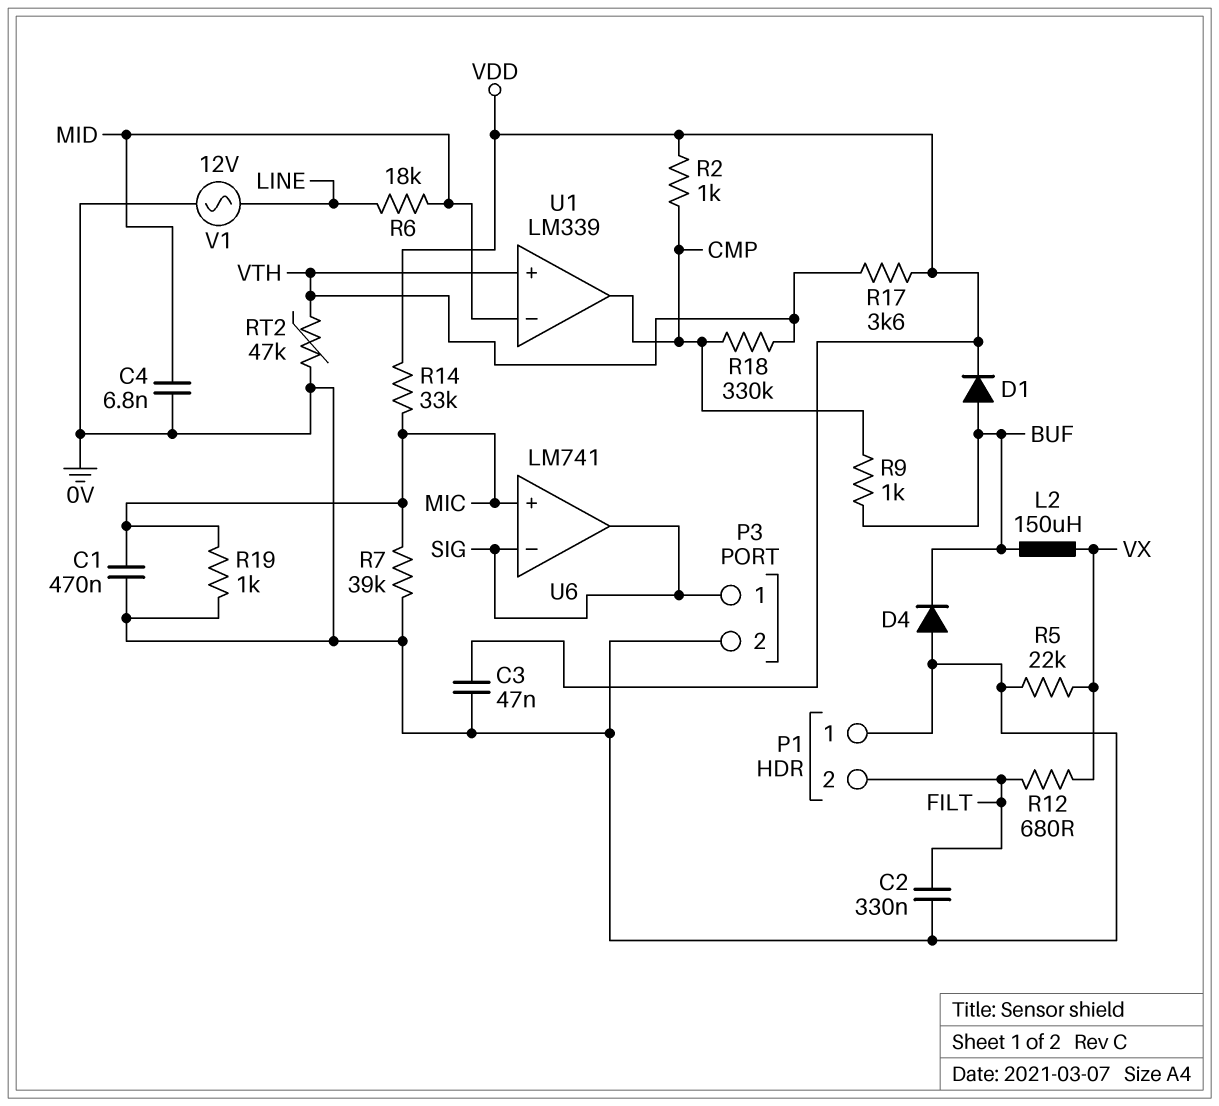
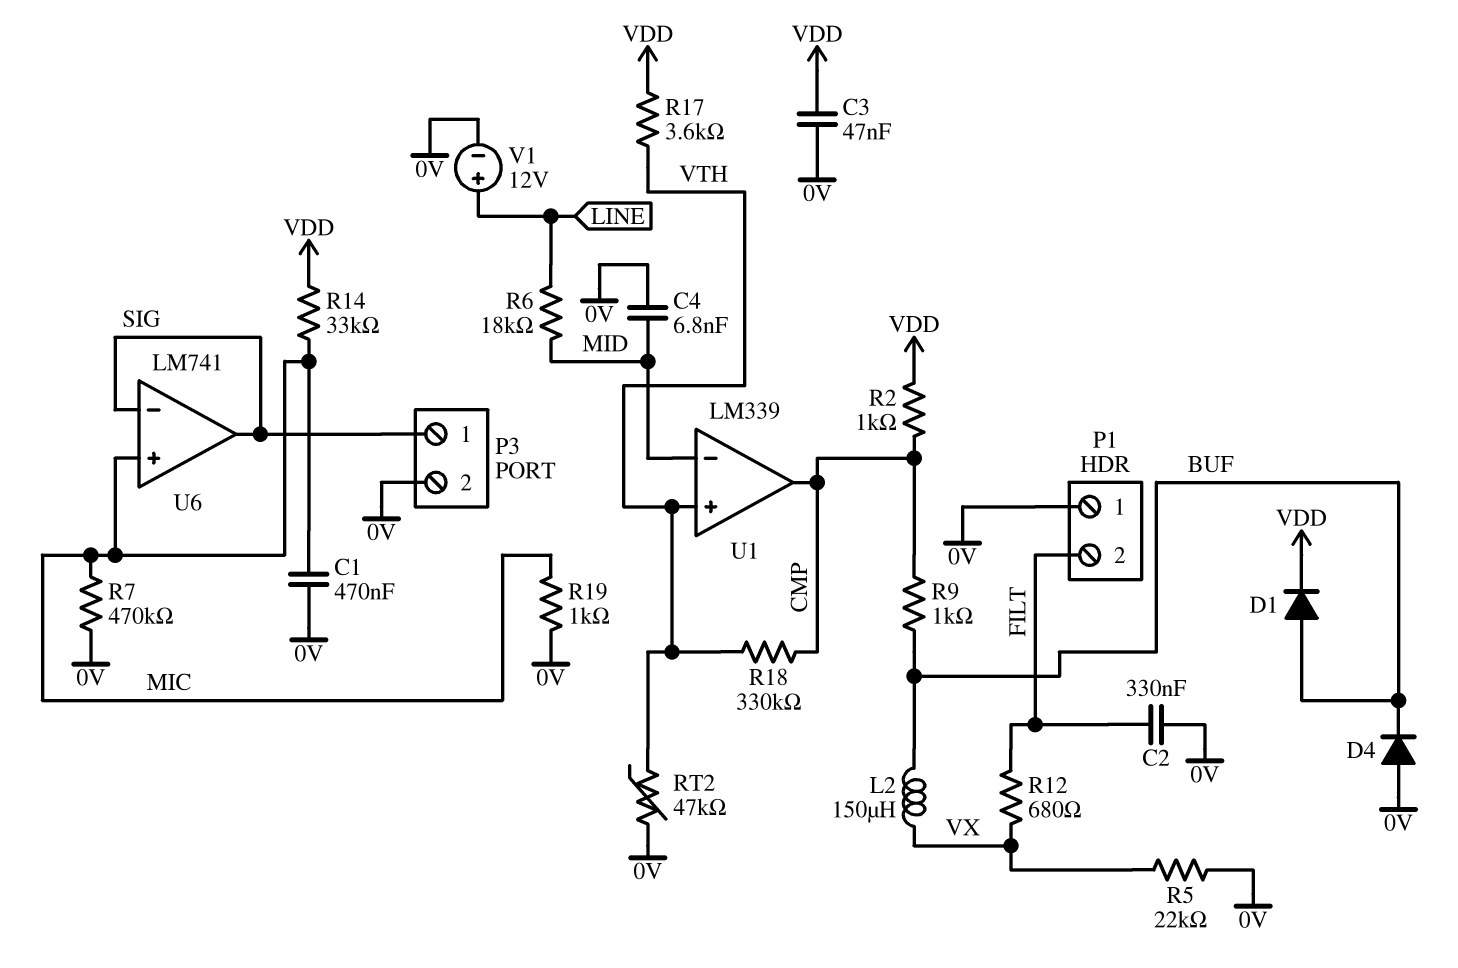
R7: 39k (0V, MIC) -> 470k (0V, MIC)
V1: AC 12V (0V, LINE) -> 12V (plus LINE, minus 0V)

